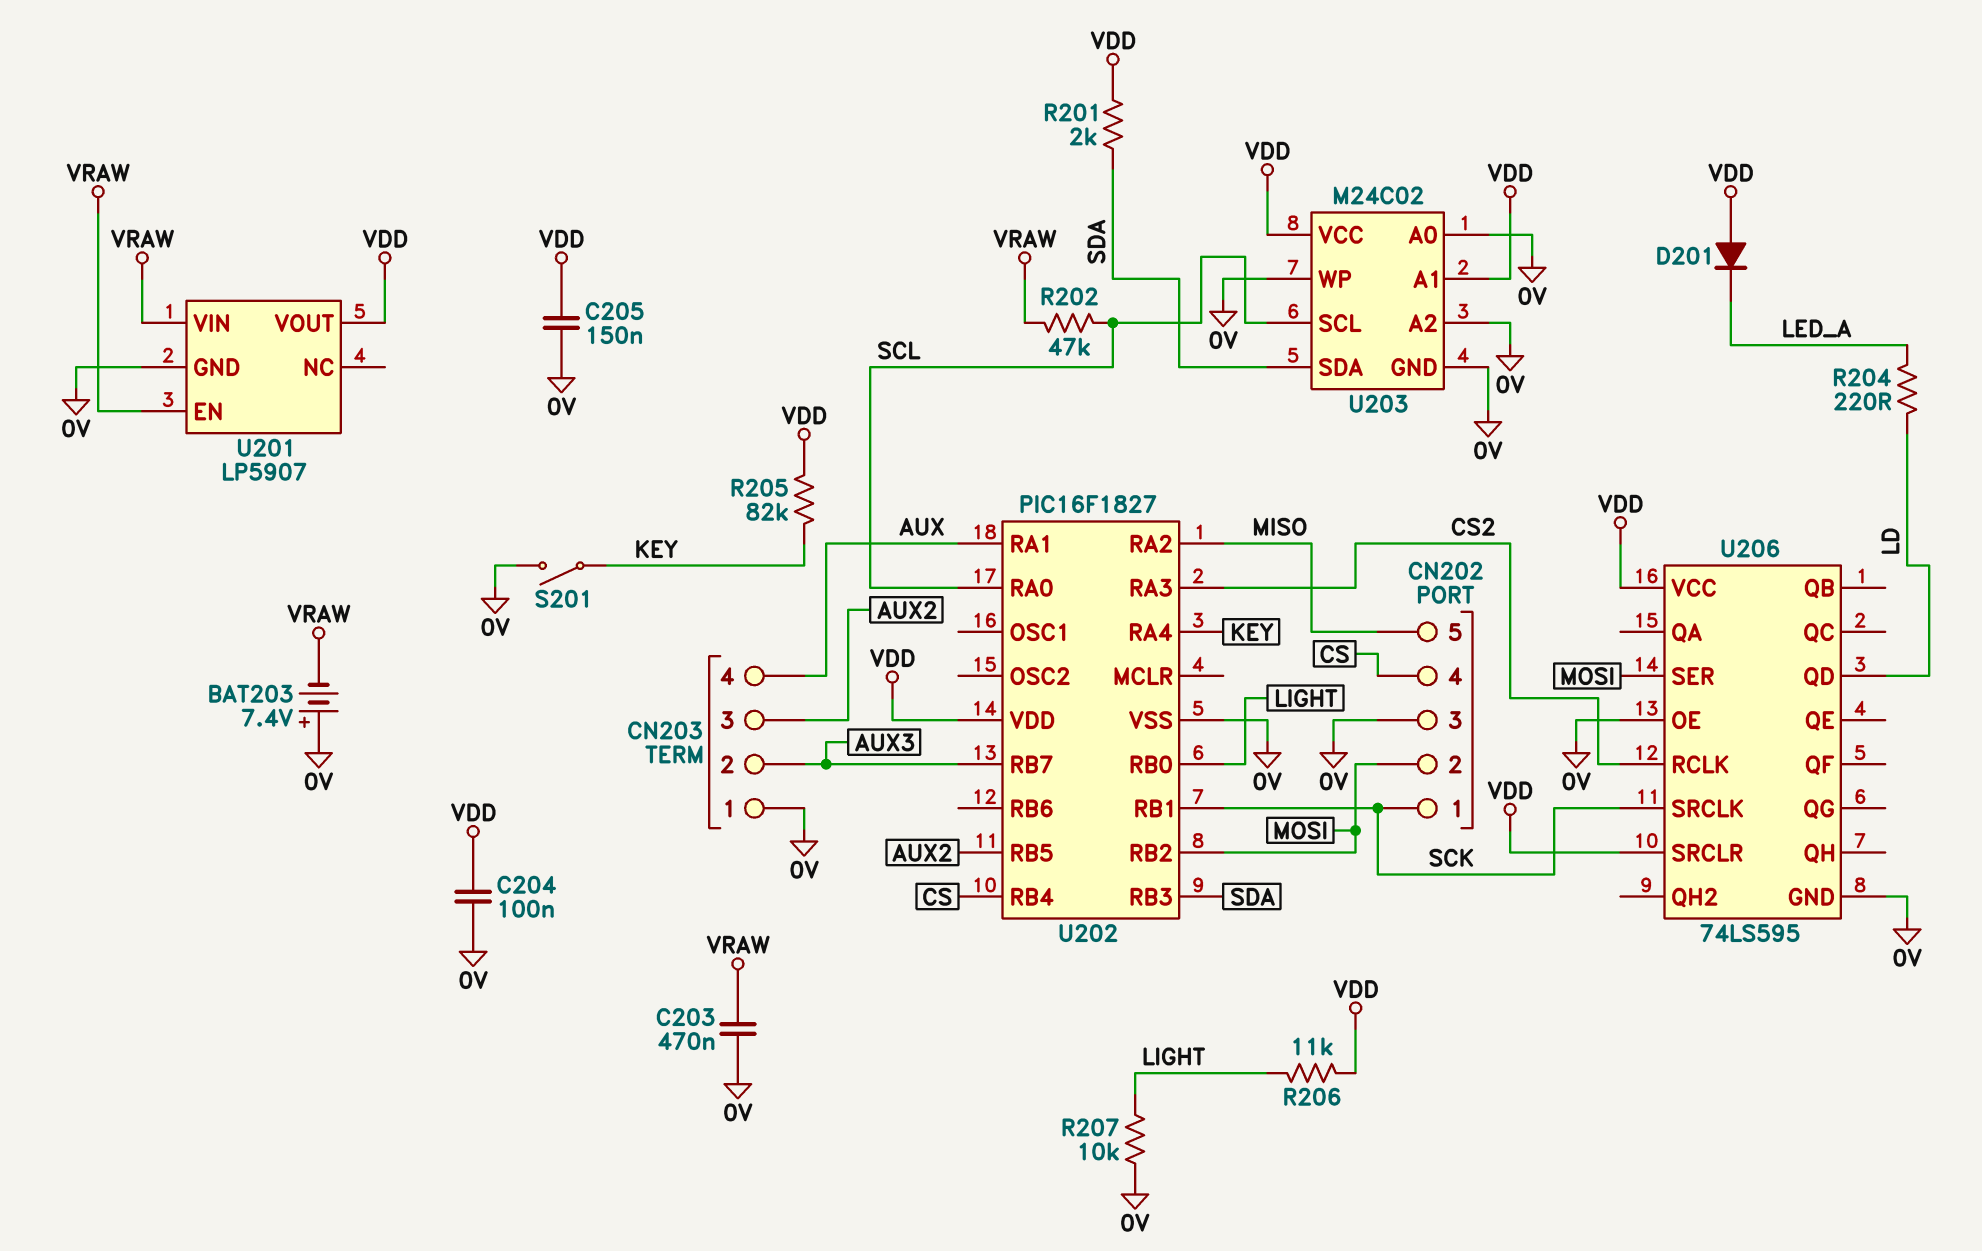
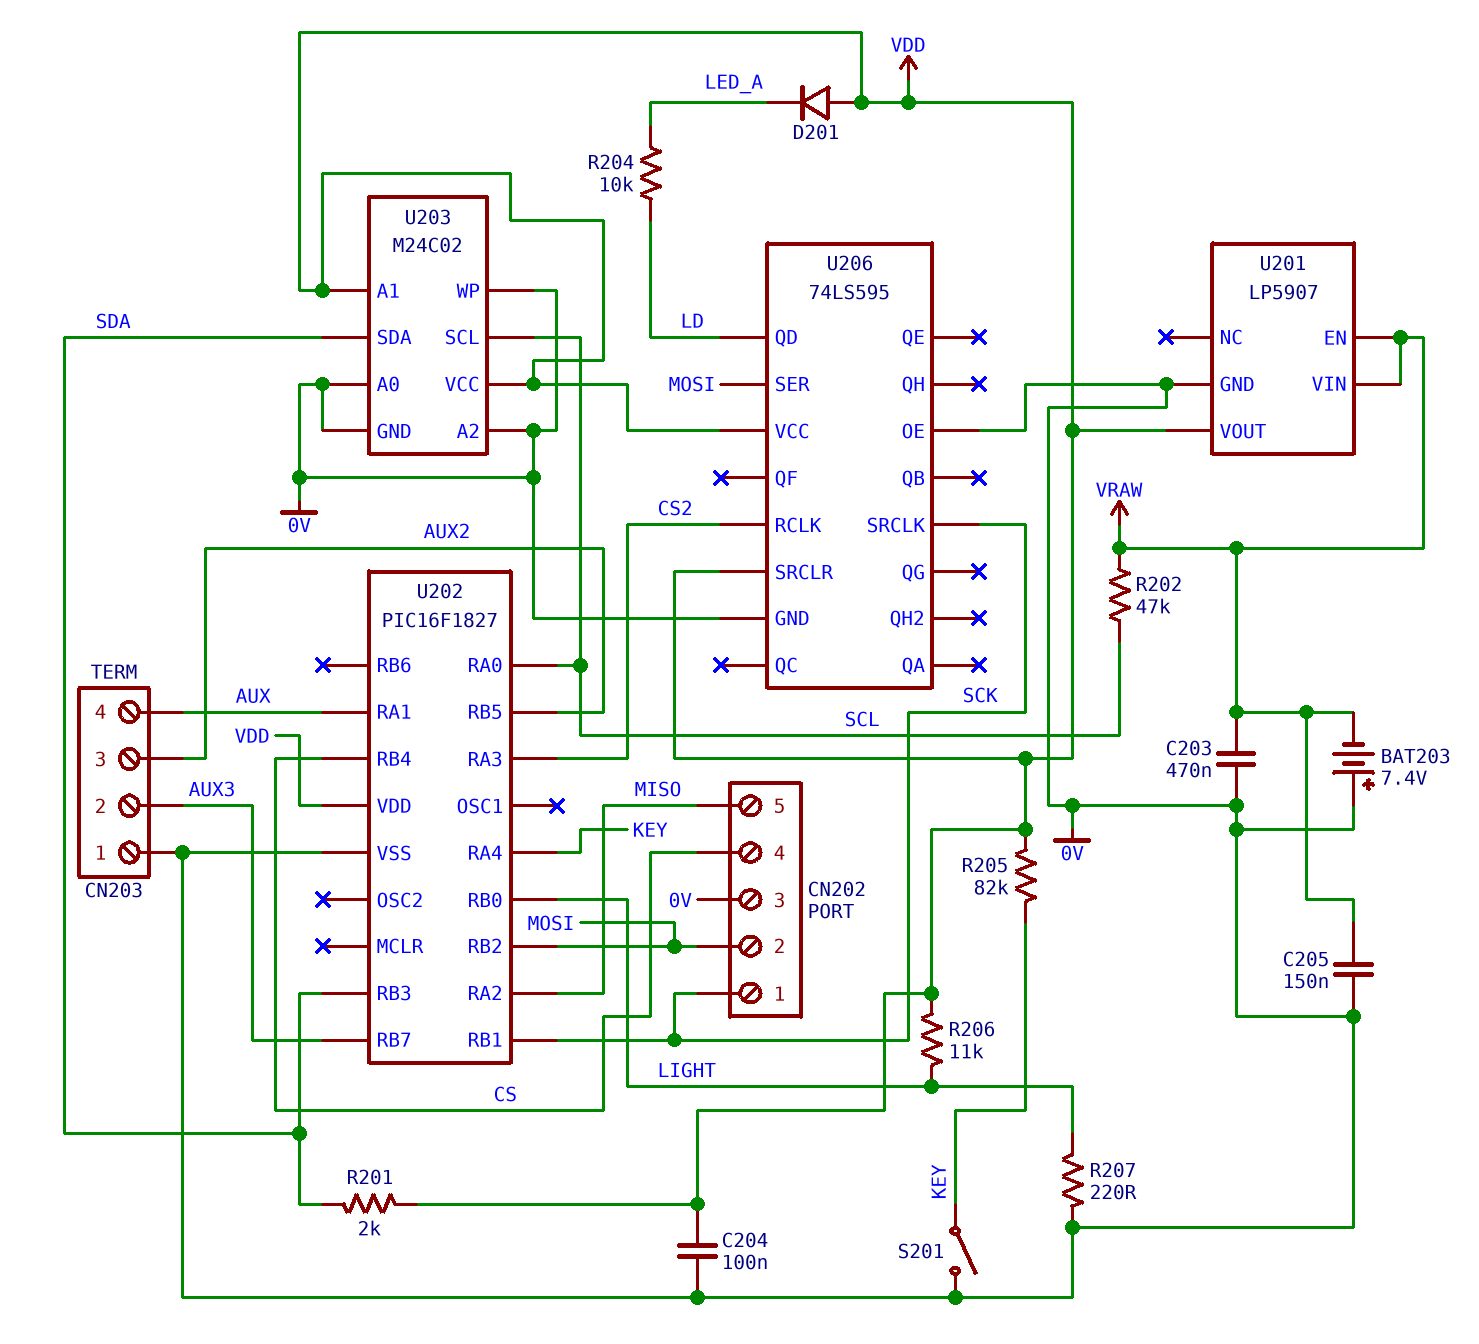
C205: 150nF (0V, VDD) -> 150nF (0V, VRAW)
R204: 220 (LD, LED_A) -> 10k (LD, LED_A)
R207: 10k (0V, LIGHT) -> 220 (0V, LIGHT)

